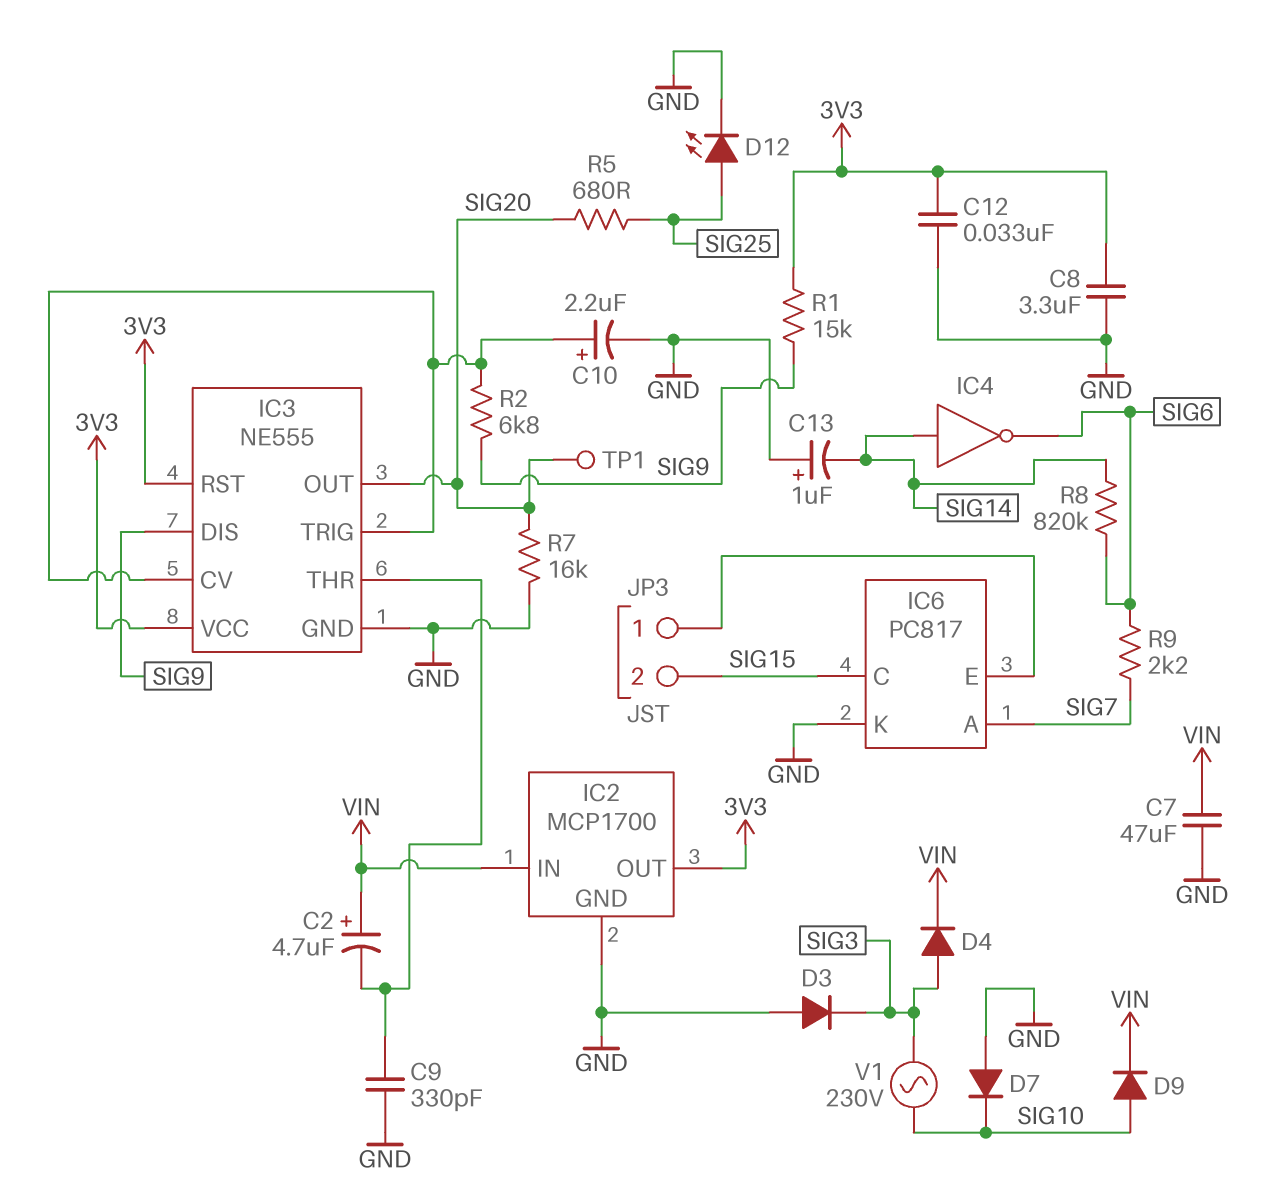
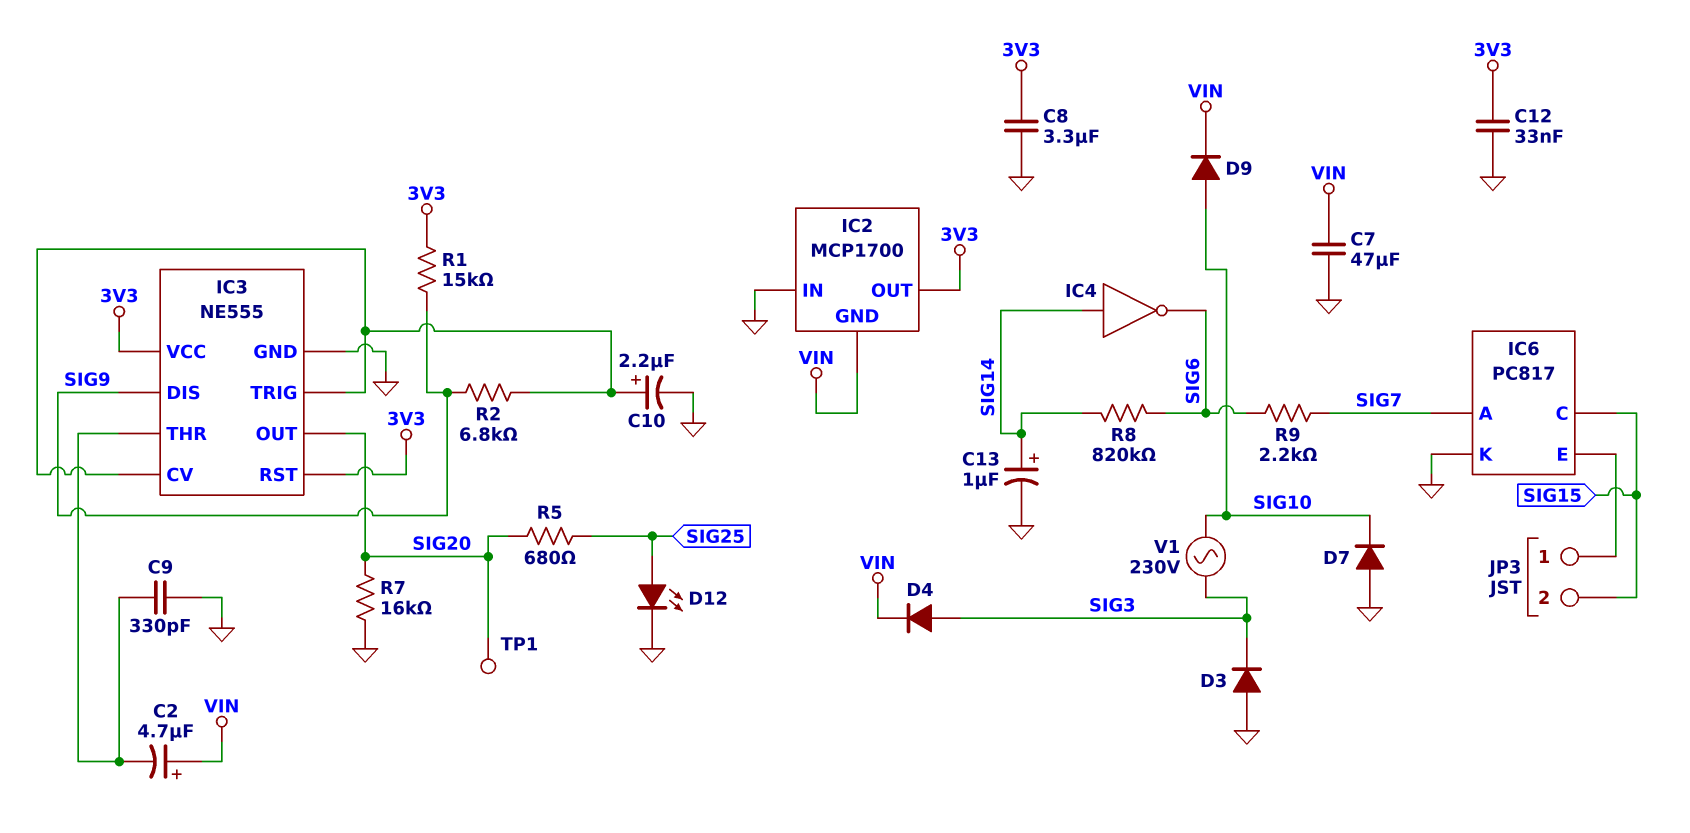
C13: 1uF (plus GND, minus SIG14) -> 1uF (plus SIG14, minus GND)
IC2 pin GND: GND -> VIN
IC2 pin IN: VIN -> GND

